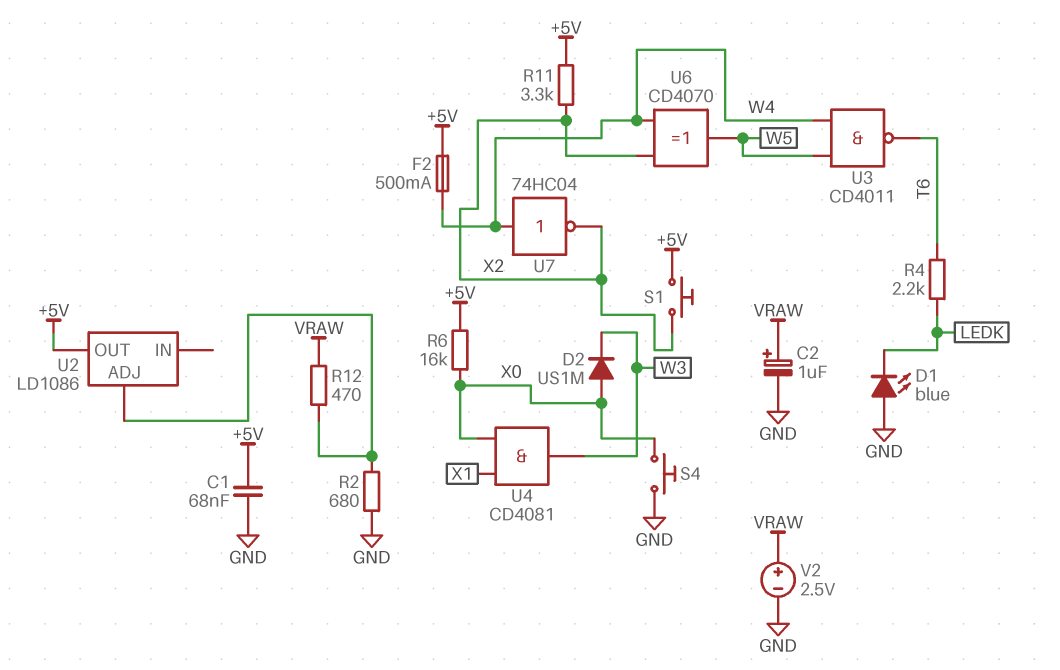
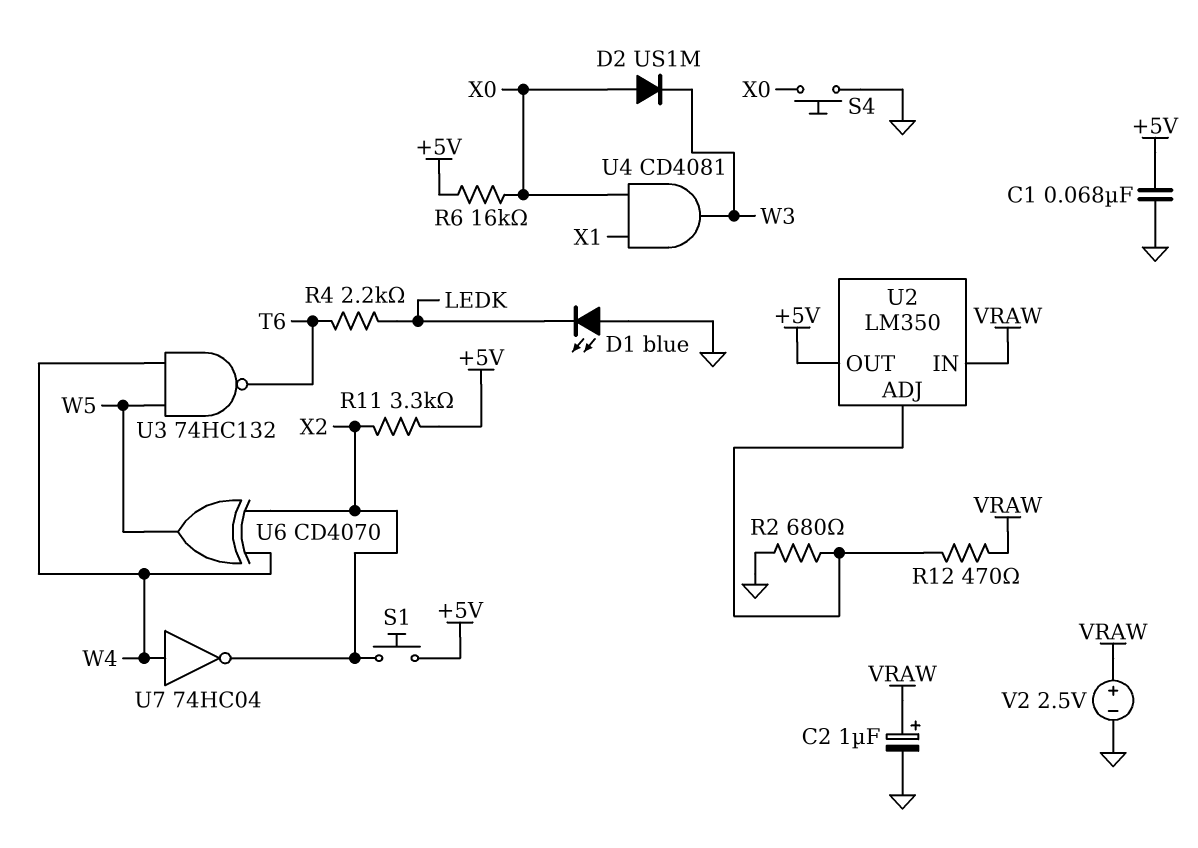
F2: 500mA (+5V, W4) -> none
U2: LD1086 -> LM350
U2 pin IN: none -> VRAW
U3: NAND CD4011 (in W4, in W5, out T6) -> NAND 74HC132 (in W4, in W5, out T6)

